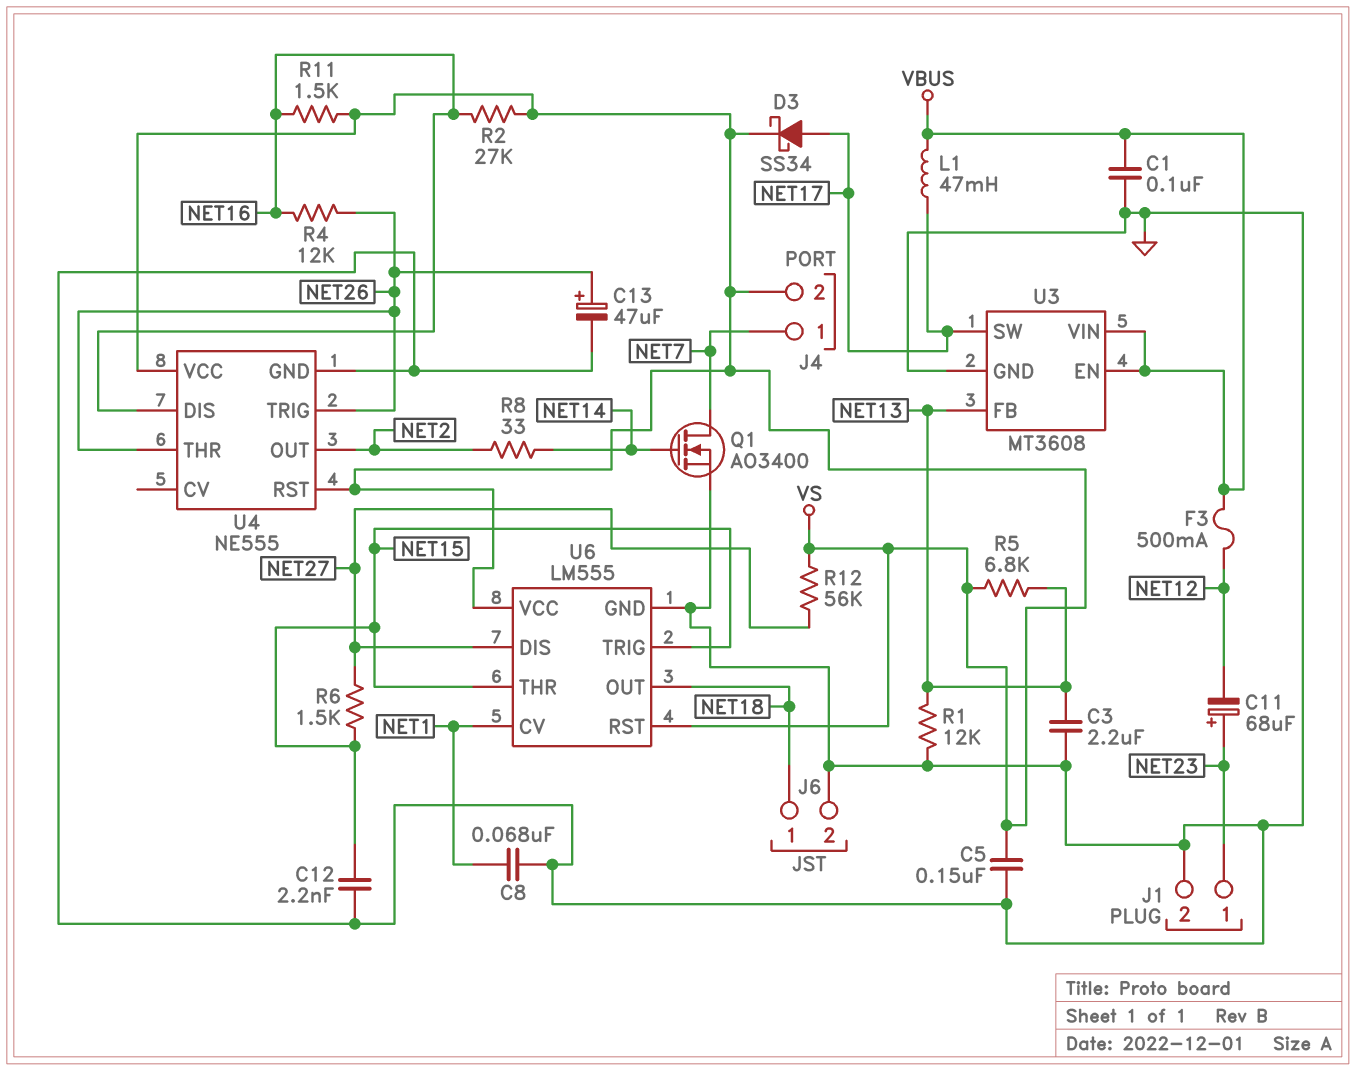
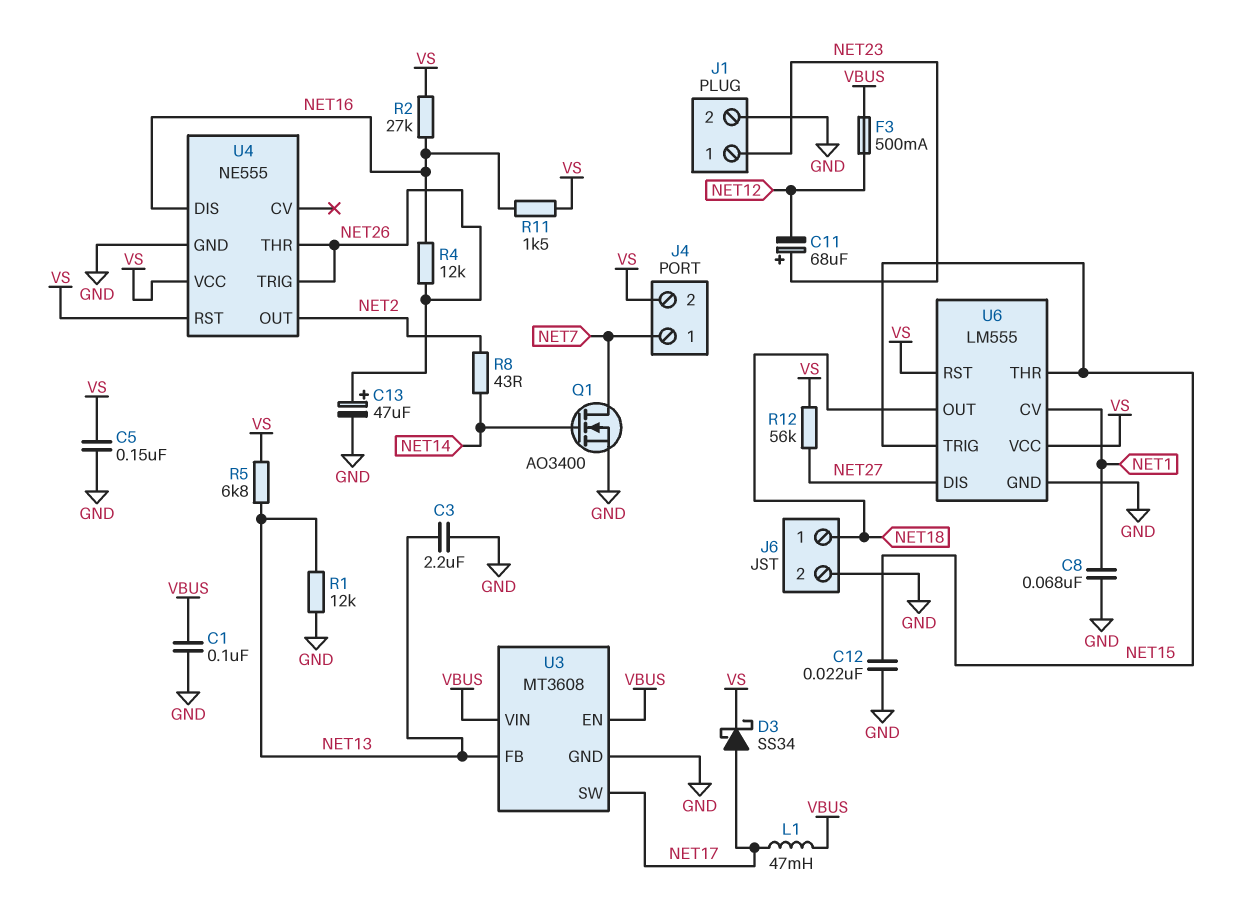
C12: 2.2nF (GND, NET15) -> 22nF (GND, NET15)
R6: 1.5k (NET15, NET27) -> none
R8: 33 (NET2, NET14) -> 43 (NET2, NET14)

